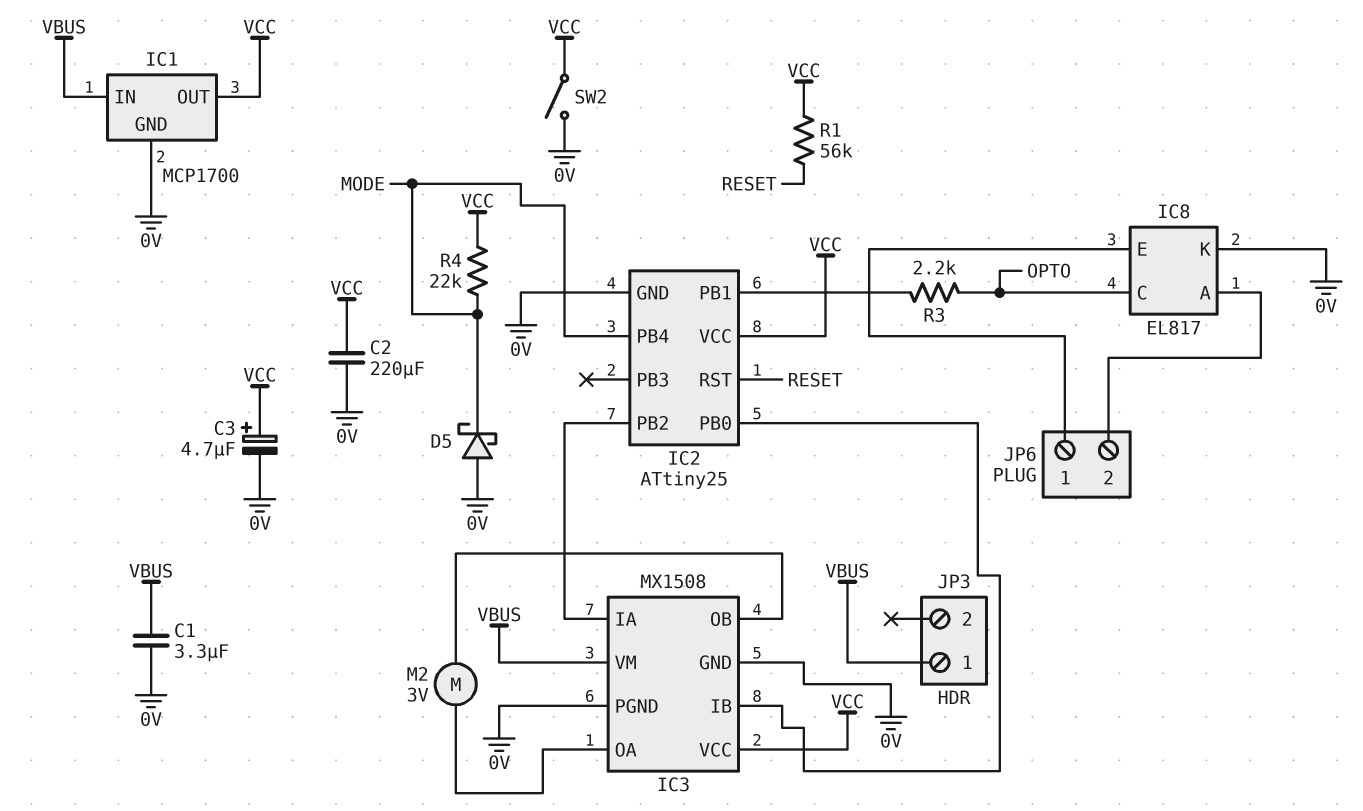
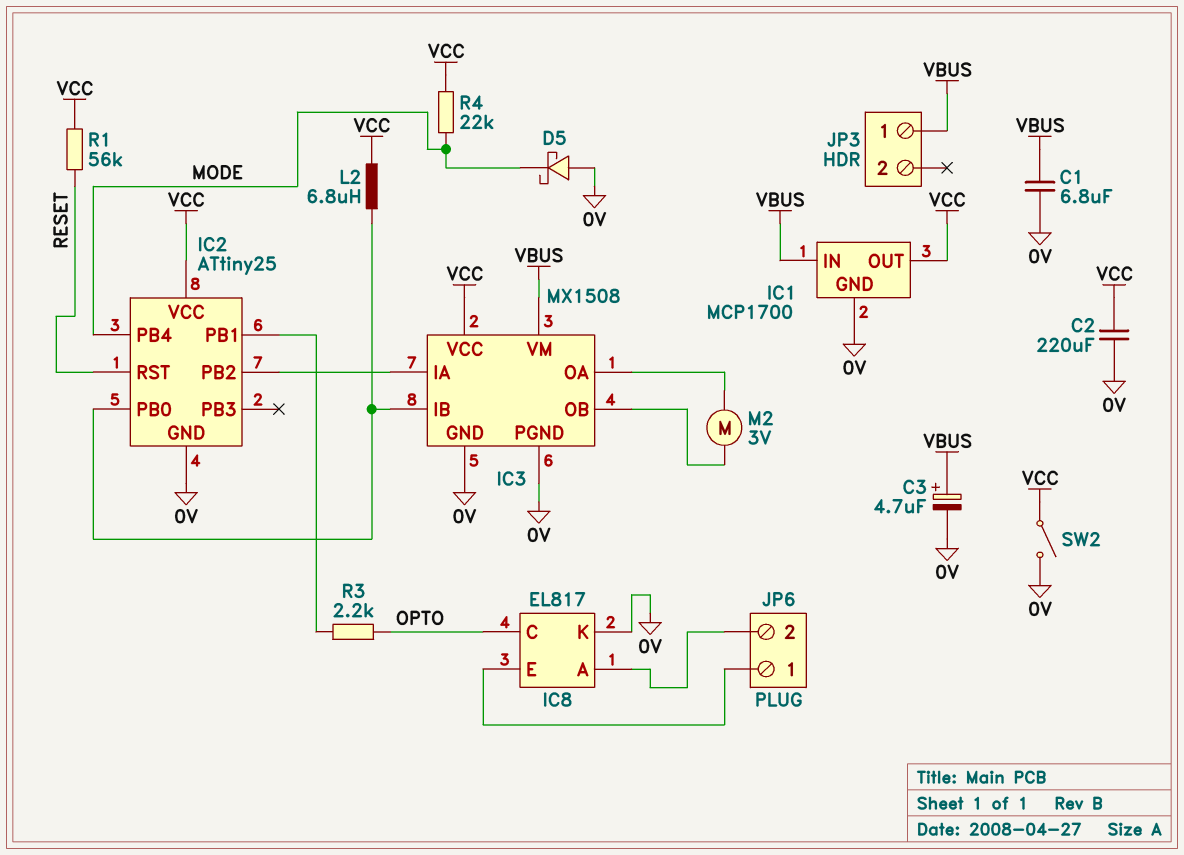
C1: 3.3uF (0V, VBUS) -> 6.8uF (0V, VBUS)
C3: 4.7uF (plus VCC, minus 0V) -> 4.7uF (plus VBUS, minus 0V)
L2: none -> 6.8uH (IC2/PB0, VCC)

